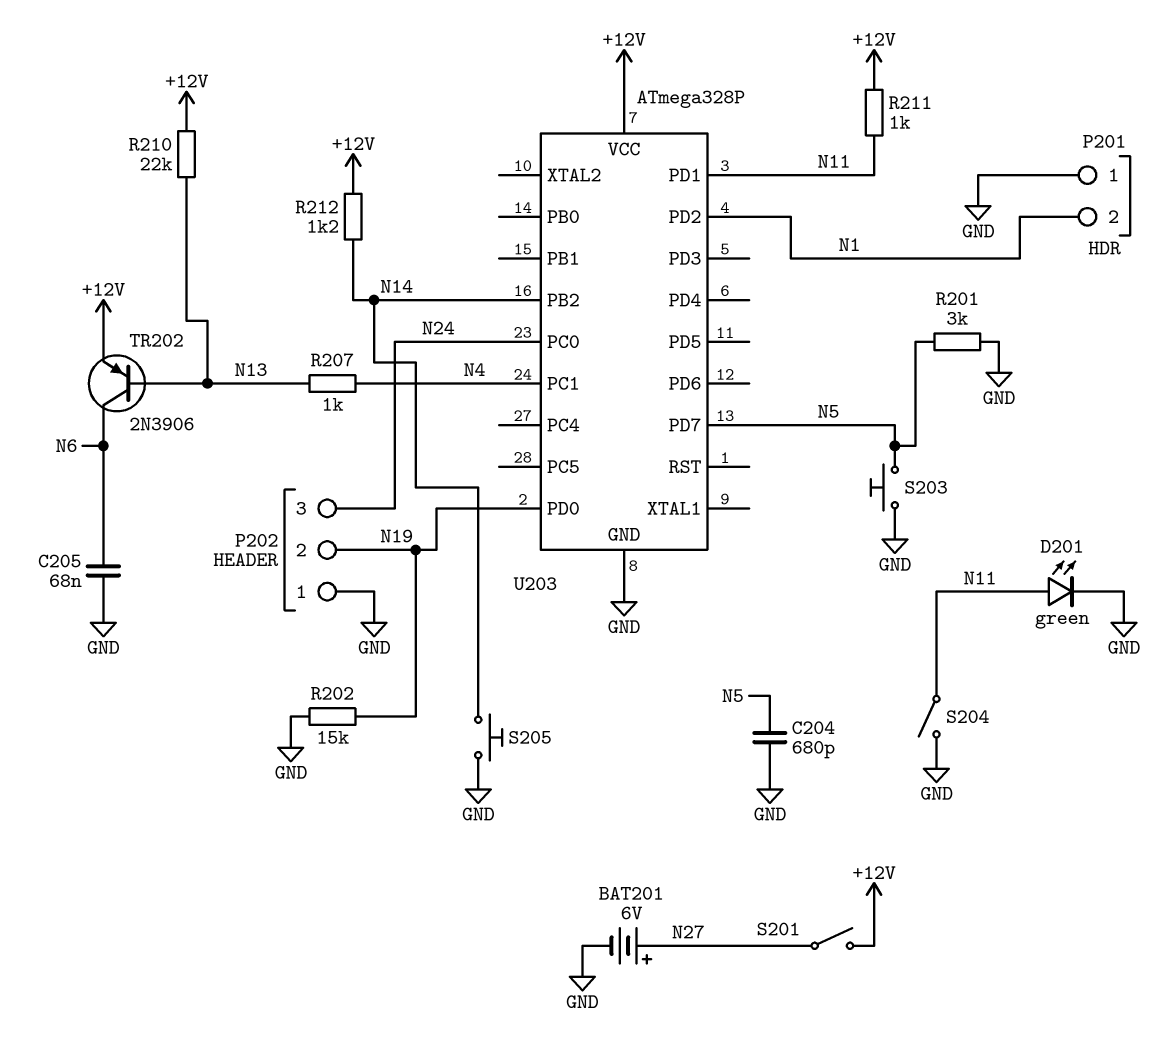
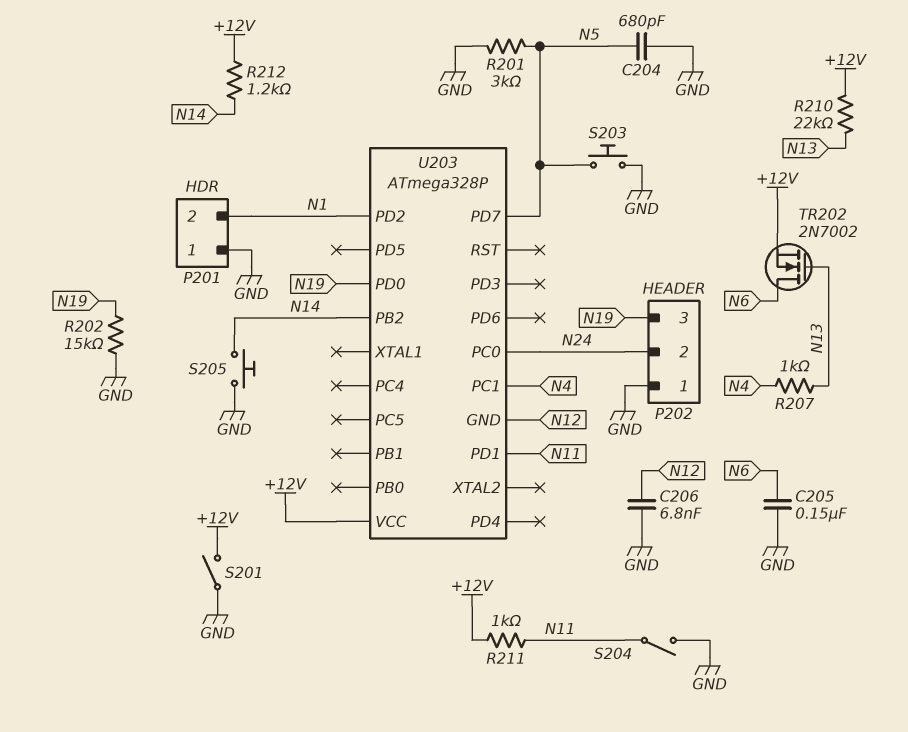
BAT201: 6V (plus N27, minus GND) -> none
C205: 68nF (GND, N6) -> 150nF (GND, N6)
C206: none -> 6.8nF (GND, N12)
D201: LED green (A N11, K GND) -> none
P202 pin 2: N19 -> N24
P202 pin 3: N24 -> N19
S201: switch (+12V, N27) -> switch (+12V, GND)
TR202: PNP 2N3906 (B N13, C N6, E +12V) -> NMOS 2N7002 (G N13, D N6, S +12V)
U203 pin GND: GND -> N12

